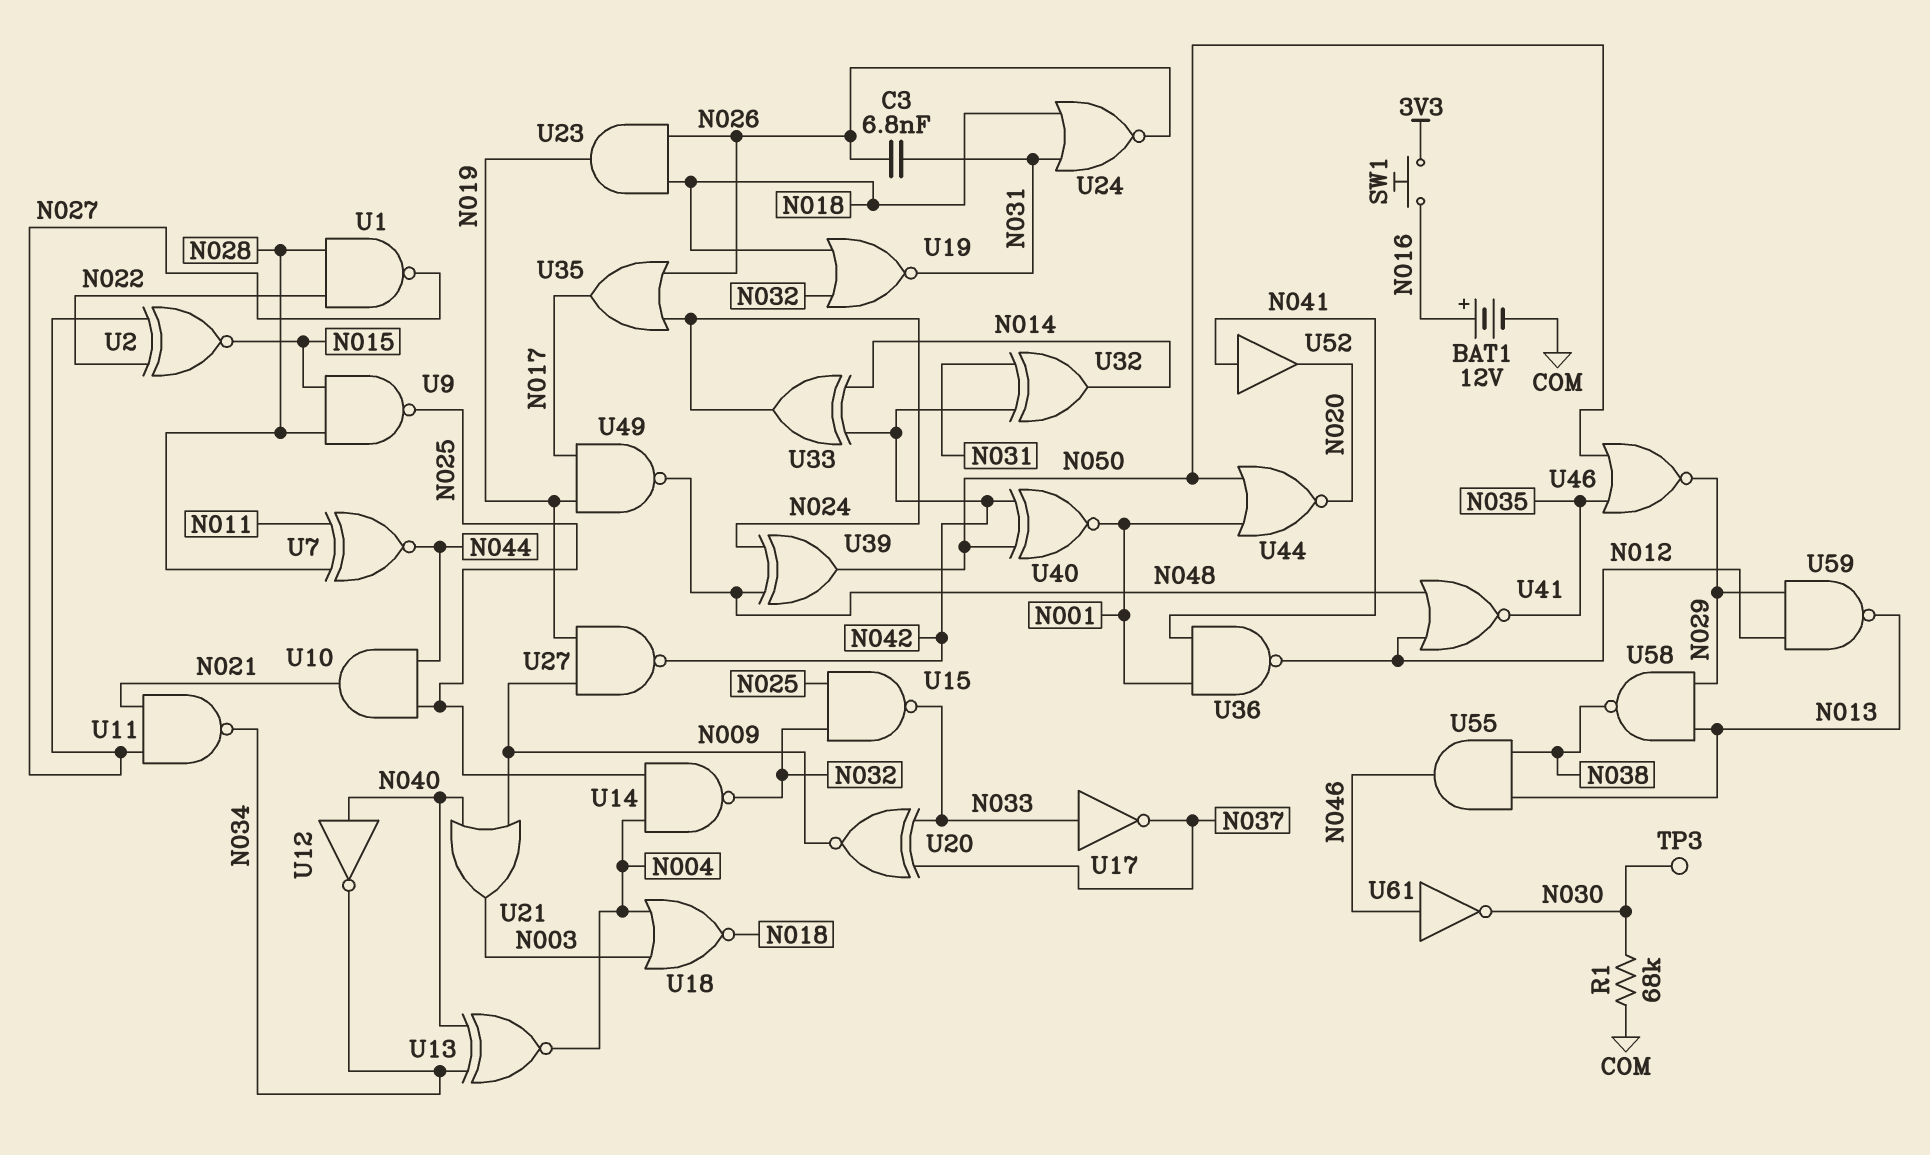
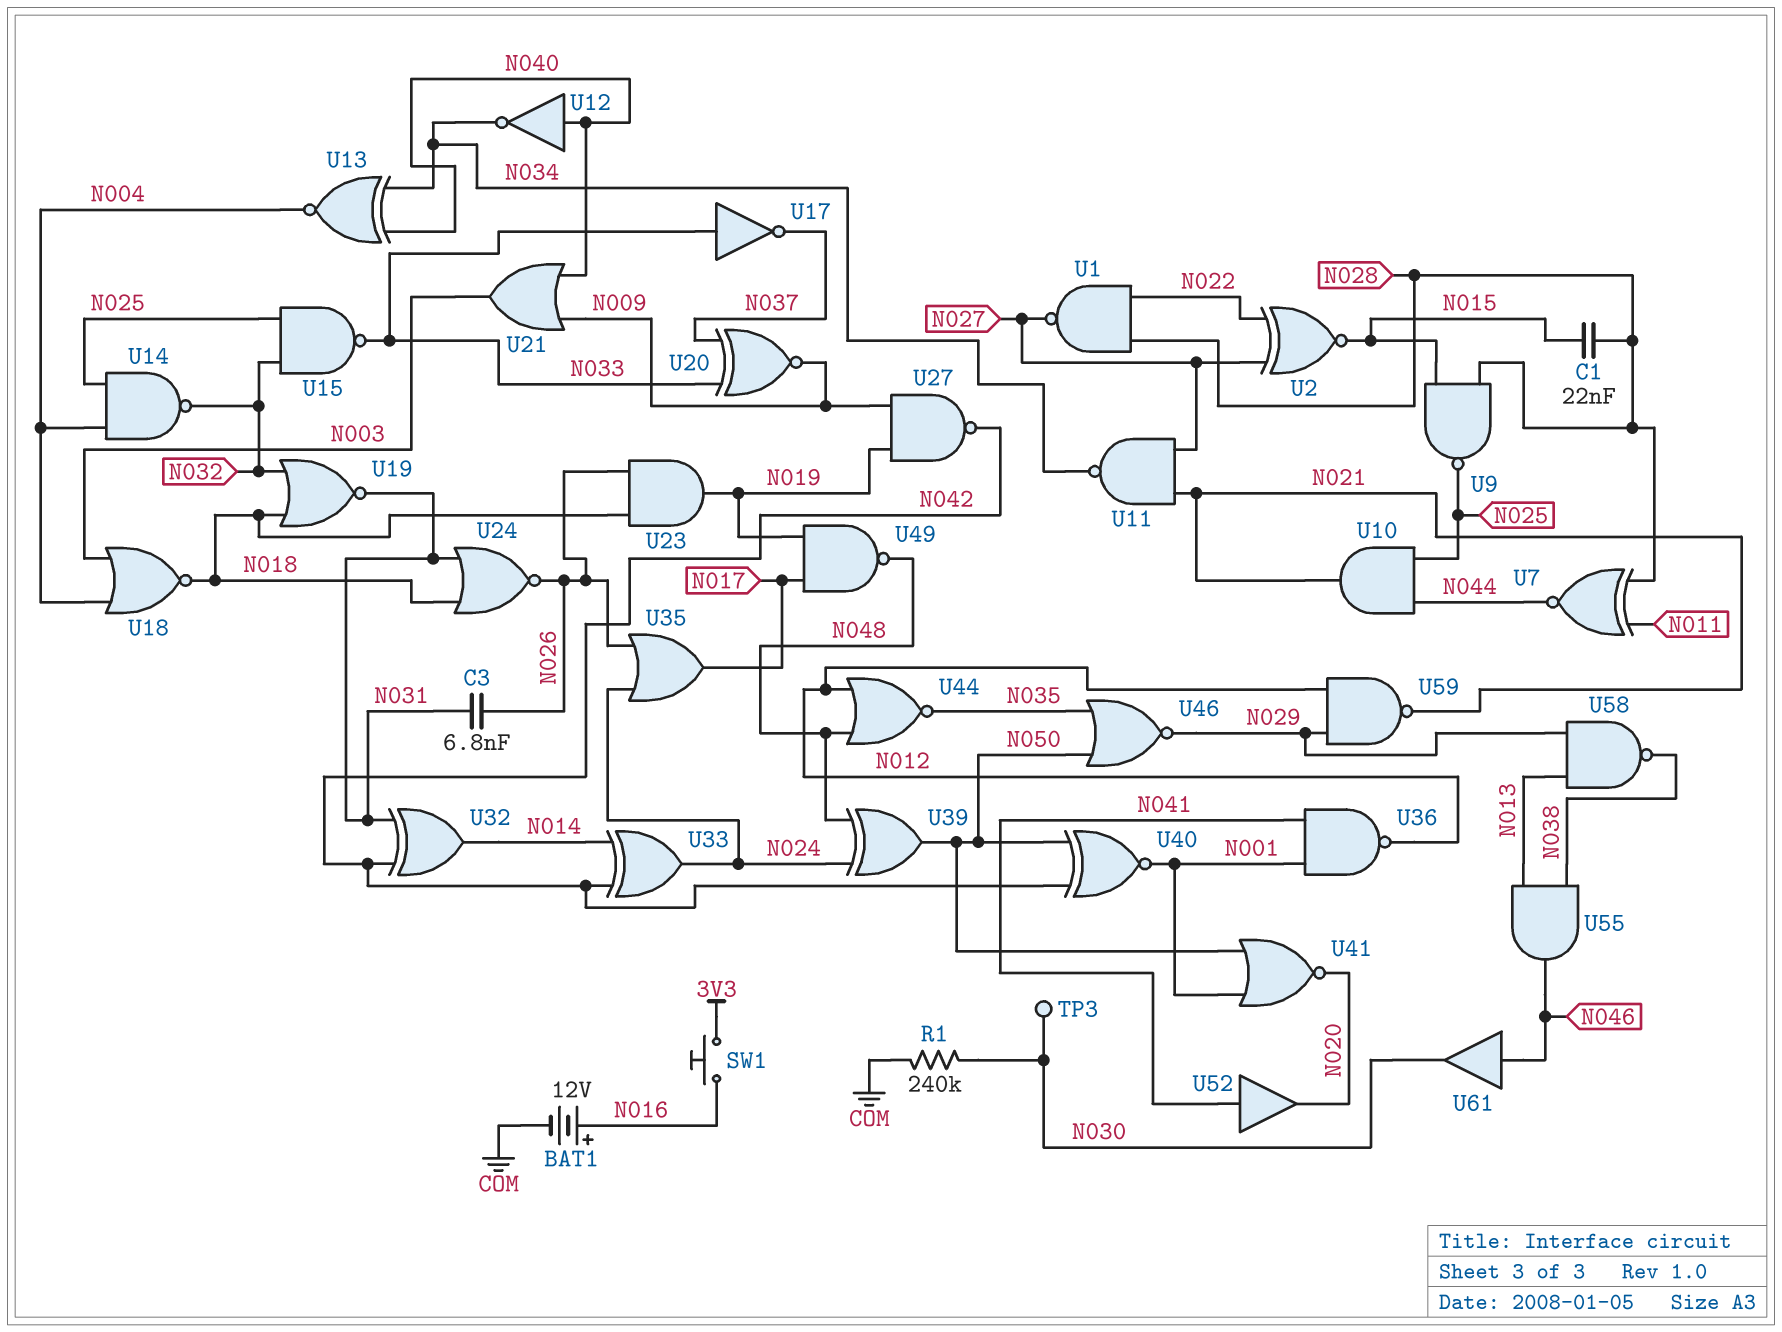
C1: none -> 22nF (N015, N028)
R1: 68k (COM, N030) -> 240k (COM, N030)
U41: NOR (in N012, in N048, out N035) -> NOR (in N001, in N050, out N020)
U44: NOR (in N001, in N050, out N020) -> NOR (in N012, in N048, out N035)
U59: NAND (in N012, in N029, out N013) -> NAND (in N012, in N029, out N021)
U61: NOT (in N046, out N030) -> buffer (in N046, out N030)

